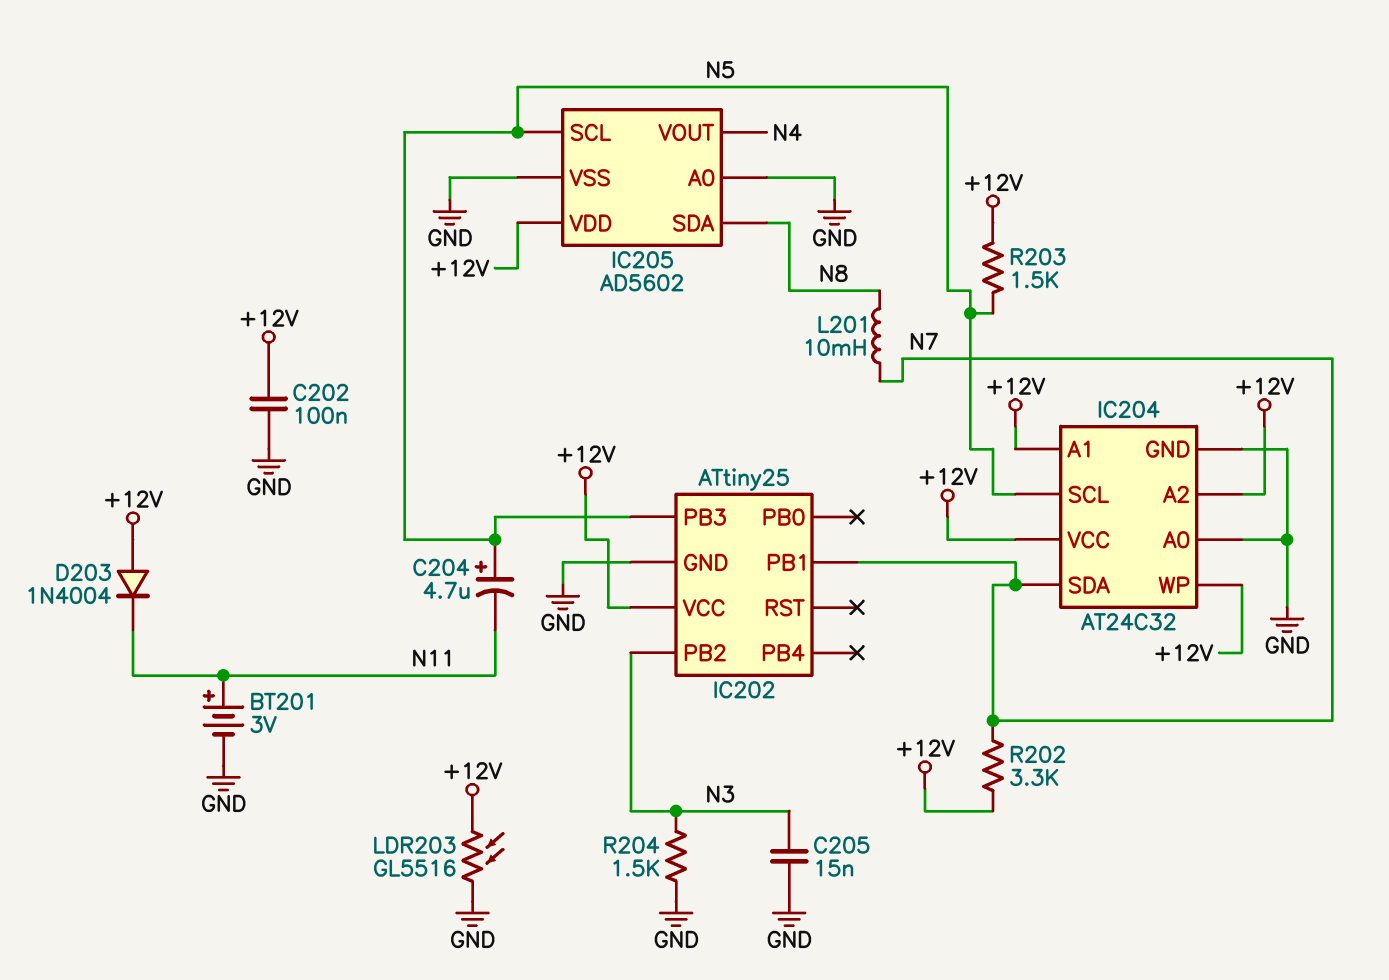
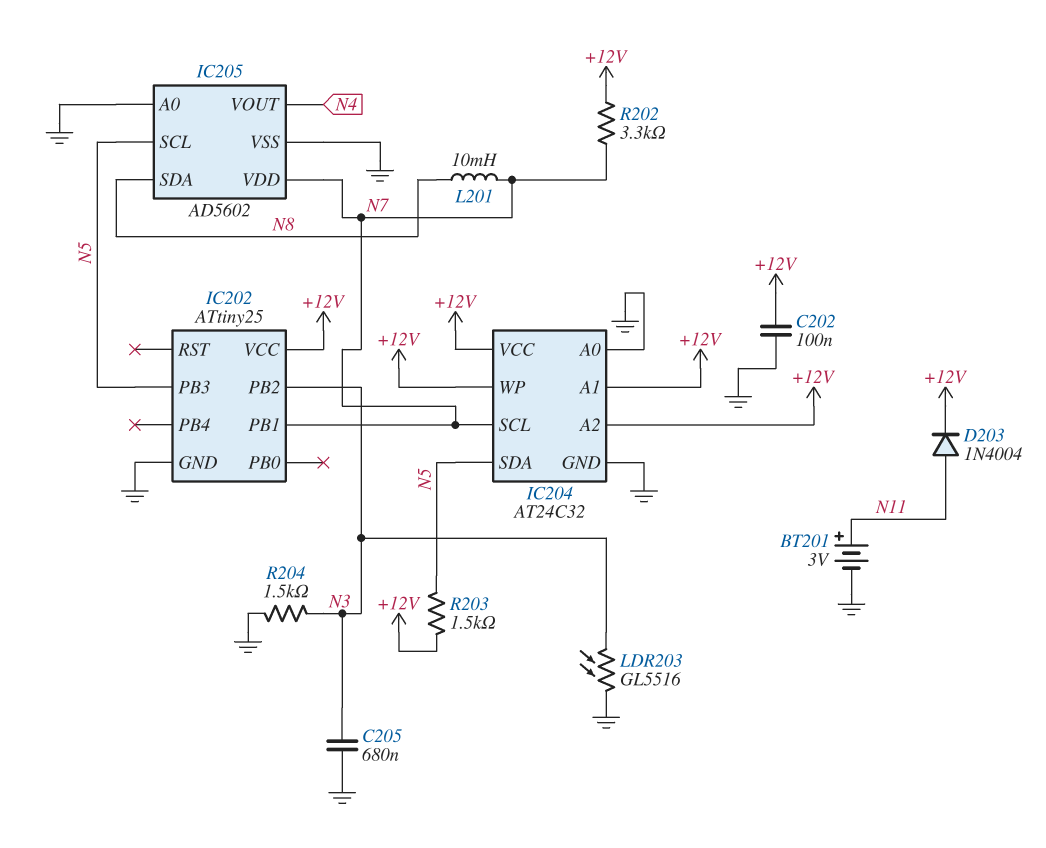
C204: 4.7uF (plus N5, minus N11) -> none
C205: 15nF (GND, N3) -> 680nF (GND, N3)
D203: diode 1N4004 (A +12V, K N11) -> diode 1N4004 (A N11, K +12V)
IC204 pin SCL: N5 -> N7
IC204 pin SDA: N7 -> N5
IC205 pin VDD: +12V -> N7
LDR203: GL5516 (+12V, GND) -> GL5516 (GND, N3)

